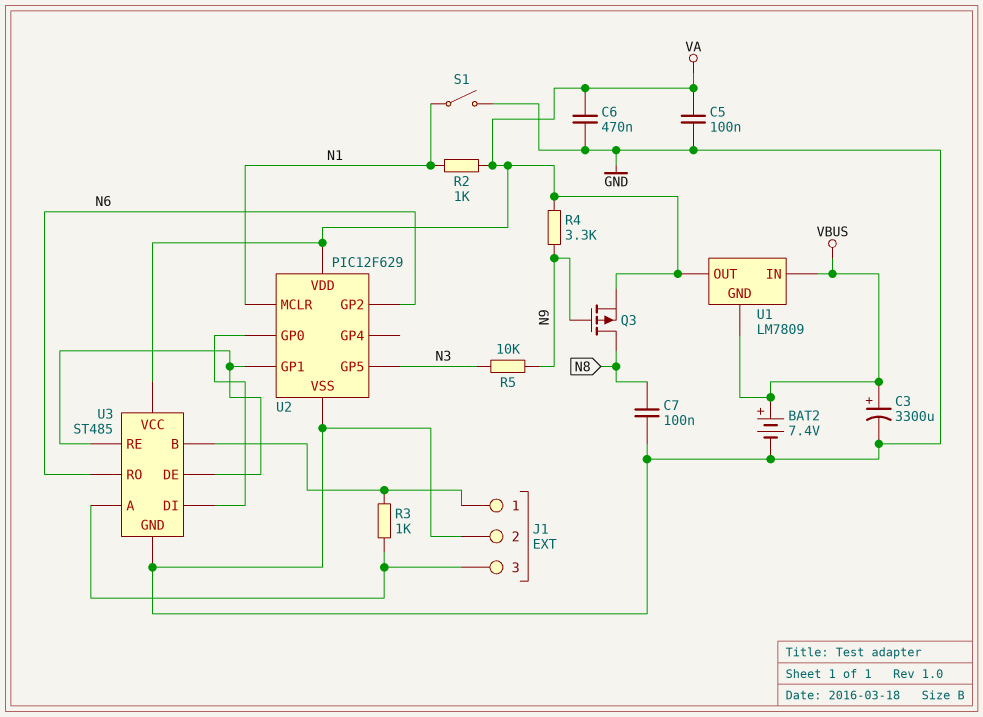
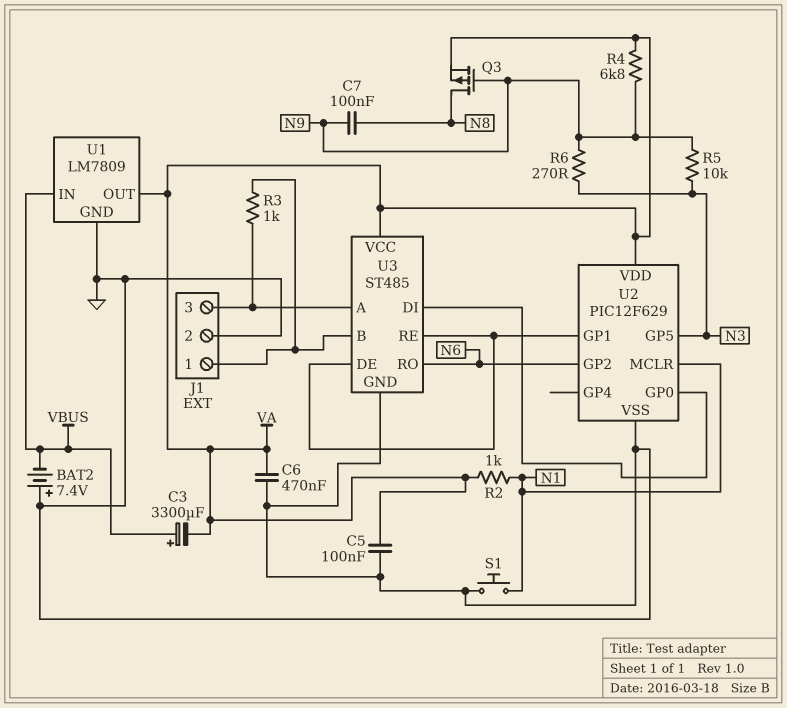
BAT2: 7.4V (plus VBUS, minus GND) -> 7.4V (plus GND, minus VBUS)
C3: 3300uF (plus VBUS, minus GND) -> 3300uF (plus VBUS, minus VA)
C7: 100nF (GND, N8) -> 100nF (N8, N9)
R4: 3.3k (N9, VA) -> 6.8k (N9, VA)
R6: none -> 270 (N3, N9)
S1: switch (GND, N1) -> button (GND, N1)
U1 pin GND: VBUS -> GND

